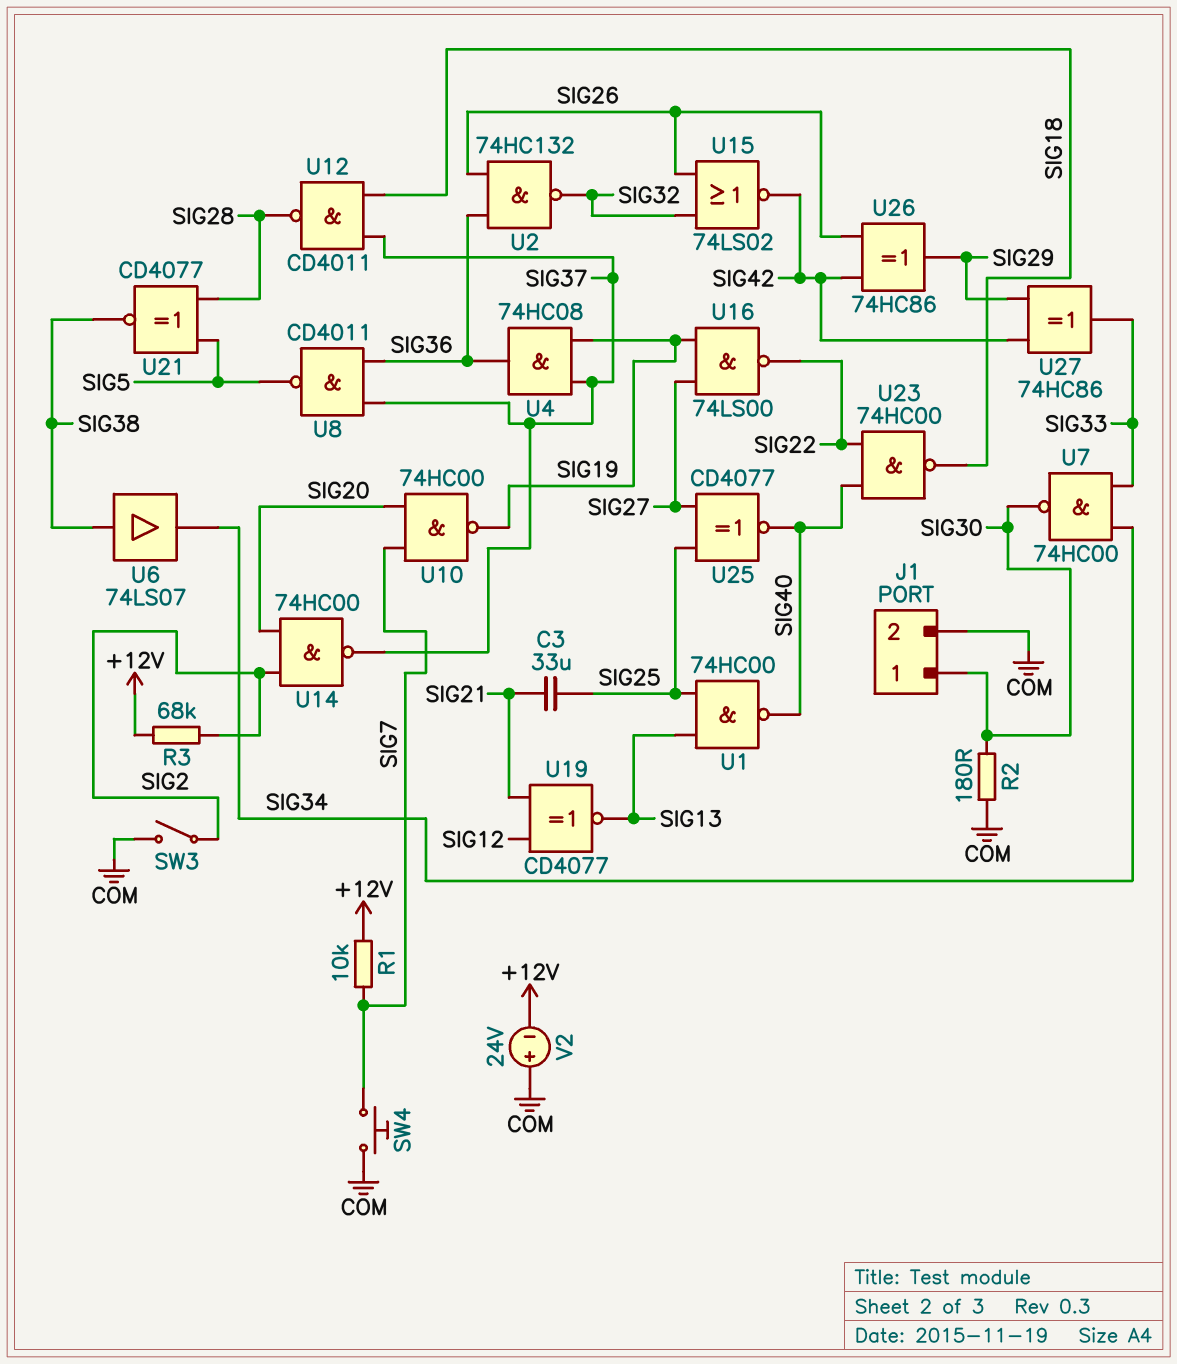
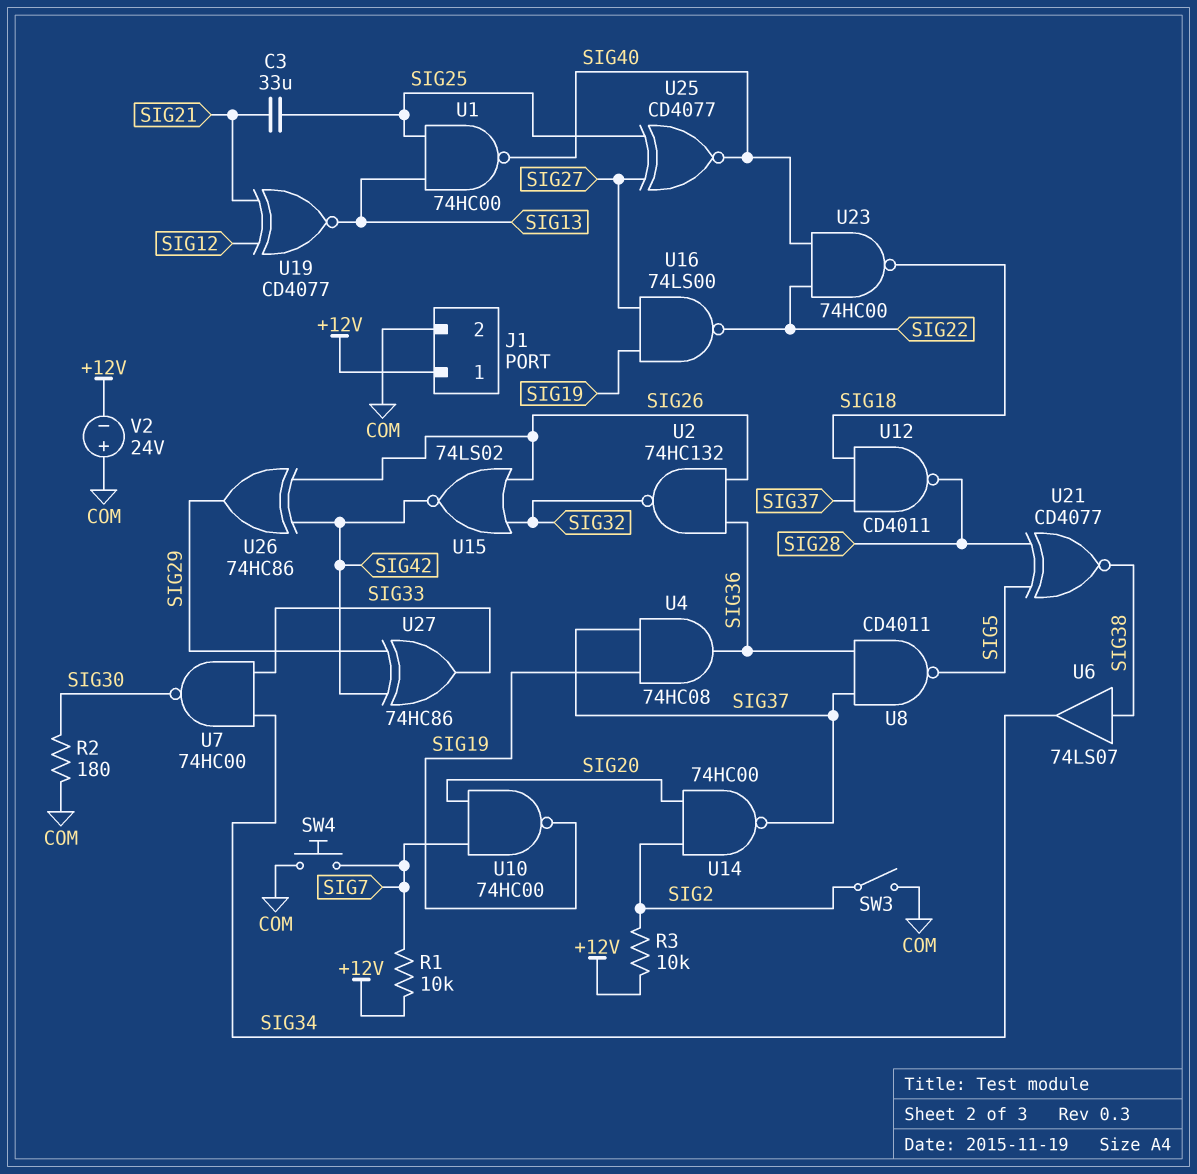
J1 pin 1: SIG30 -> +12V
R3: 68k (+12V, SIG2) -> 10k (+12V, SIG2)

